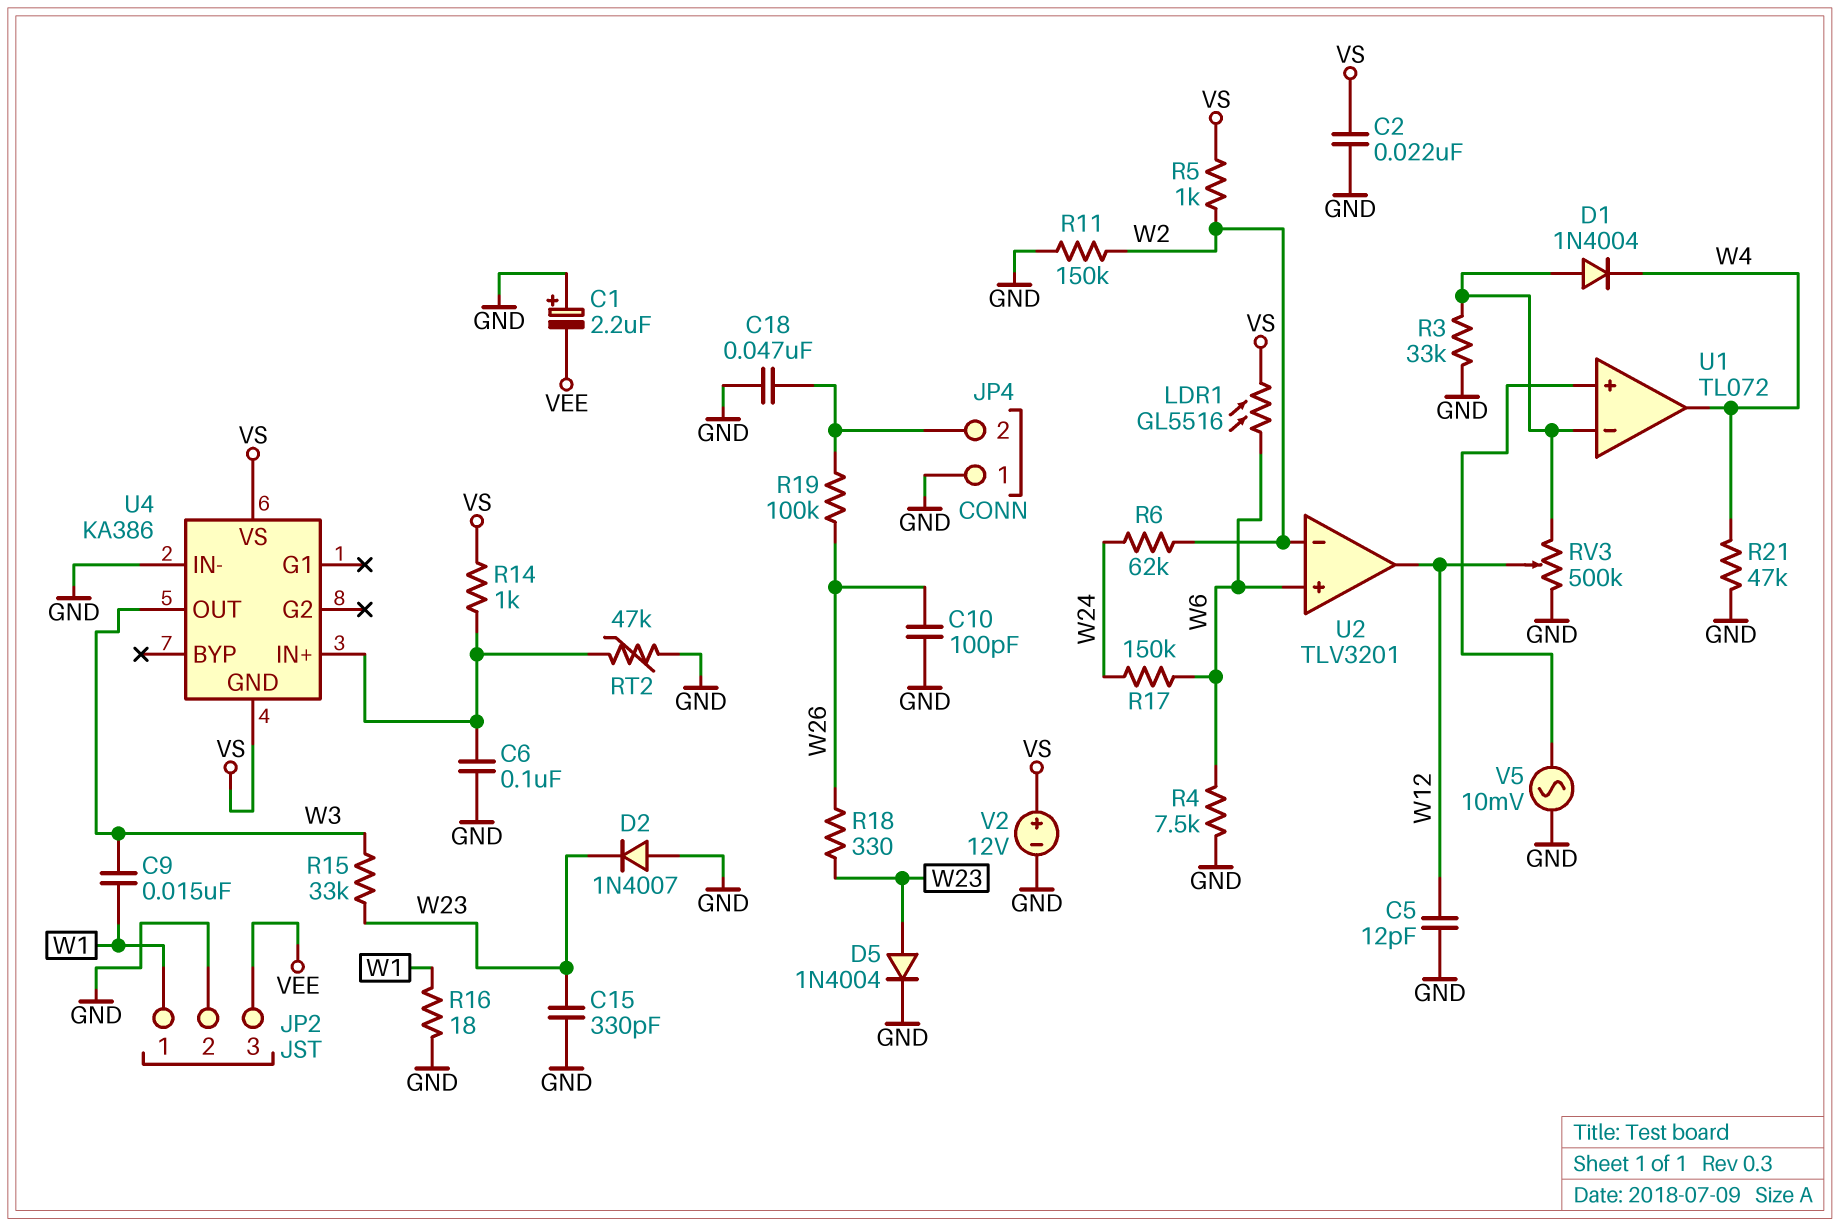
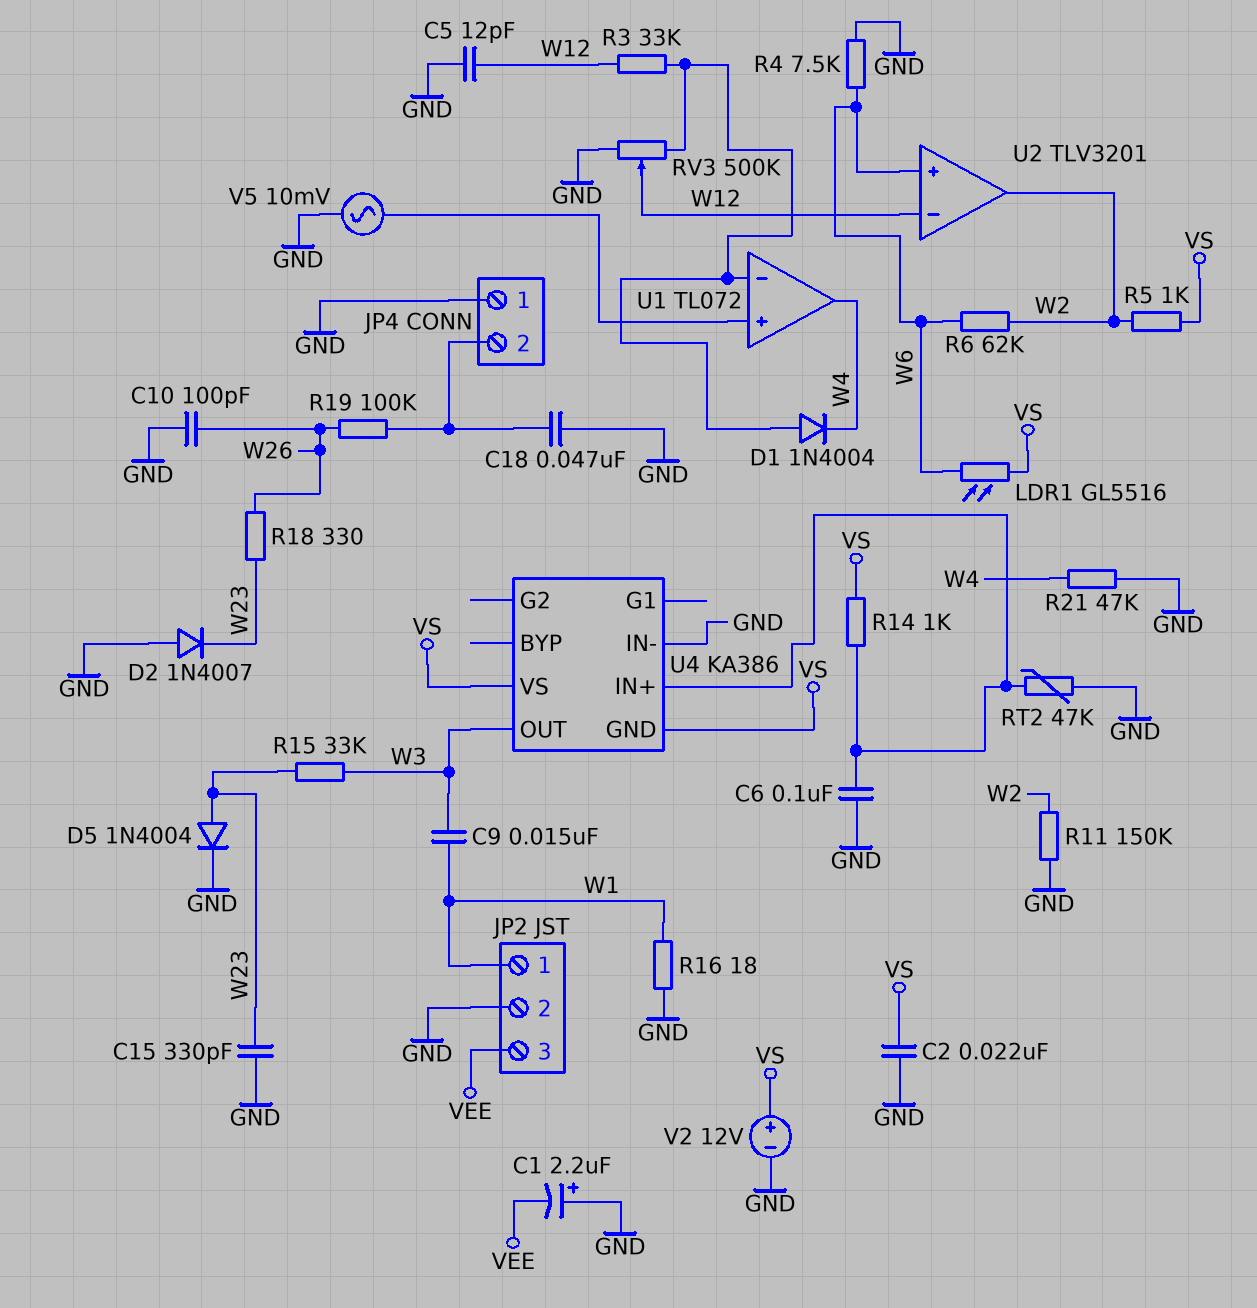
R3: 33k (GND, U1/in-) -> 33k (U1/in-, W12)
R6: 62k (W2, W24) -> 62k (W2, W6)
R17: 150k (W6, W24) -> none
U2 pin in-: W2 -> W12
U2 pin out: W12 -> W2

